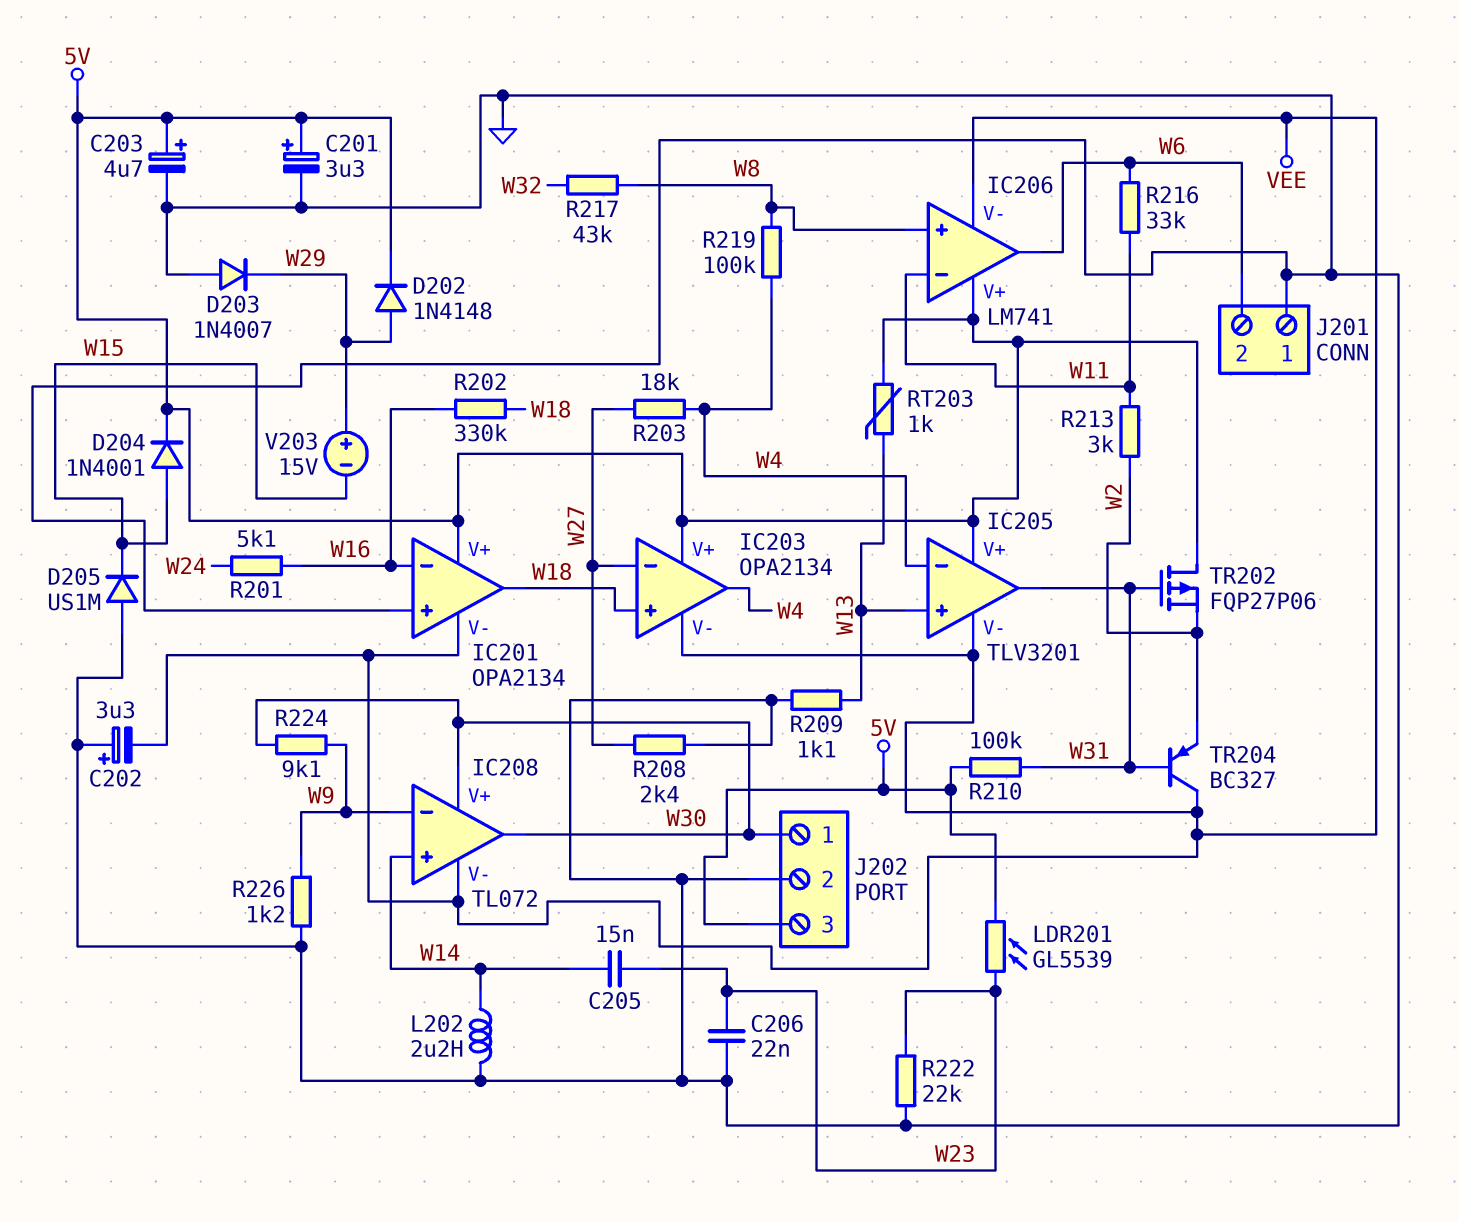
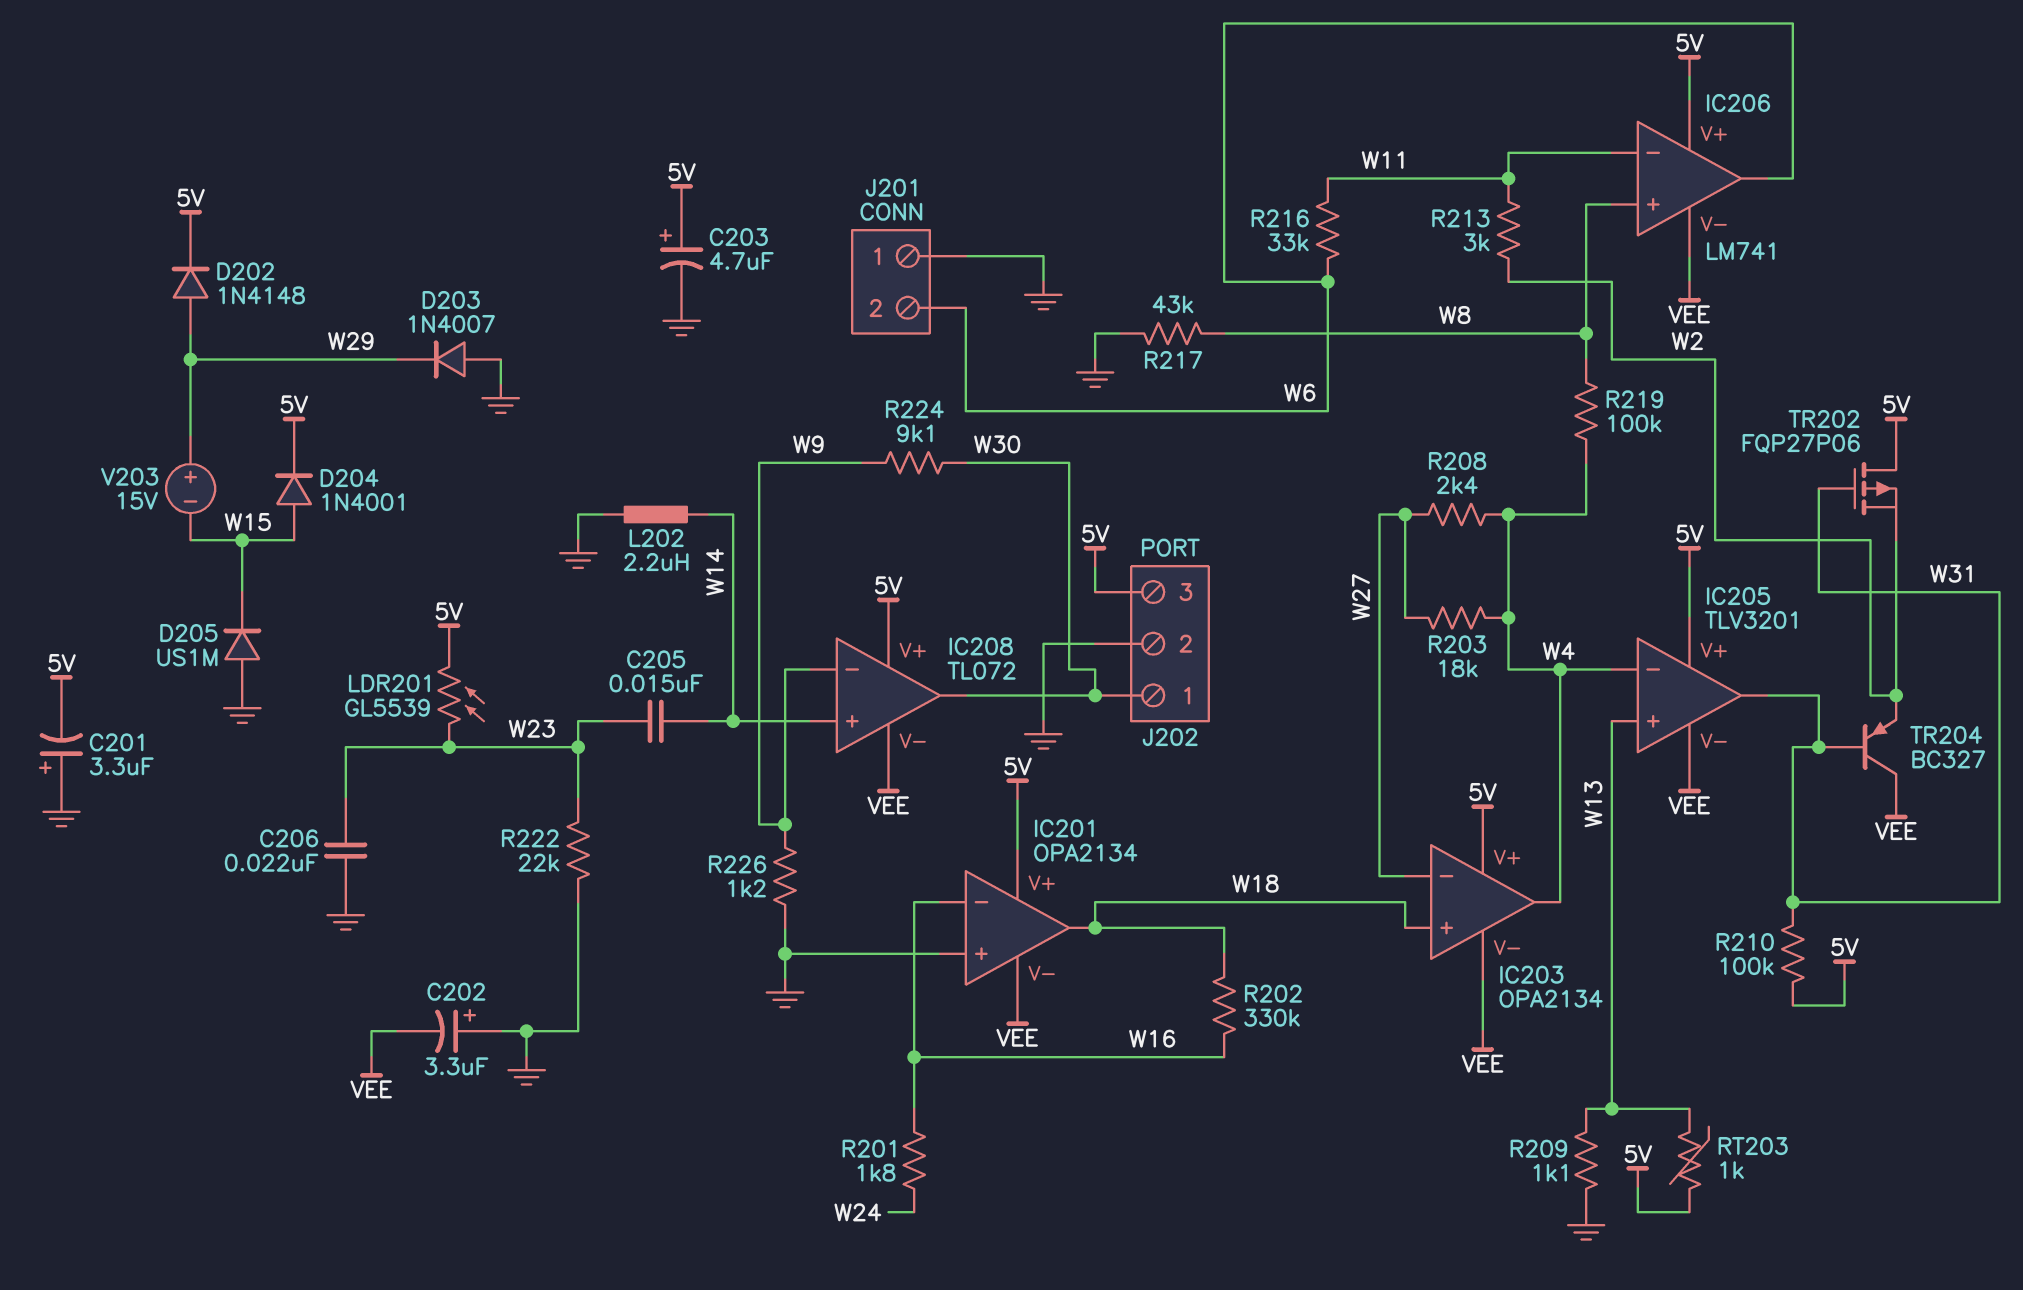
C201: 3.3uF (plus 5V, minus GND) -> 3.3uF (plus GND, minus 5V)
IC208 pin V+: W30 -> 5V
R201: 5.1k (W16, W24) -> 1.8k (W16, W24)
R208: 2.4k (GND, W27) -> 2.4k (W4, W27)
R217: 43k (W8, W32) -> 43k (GND, W8)

